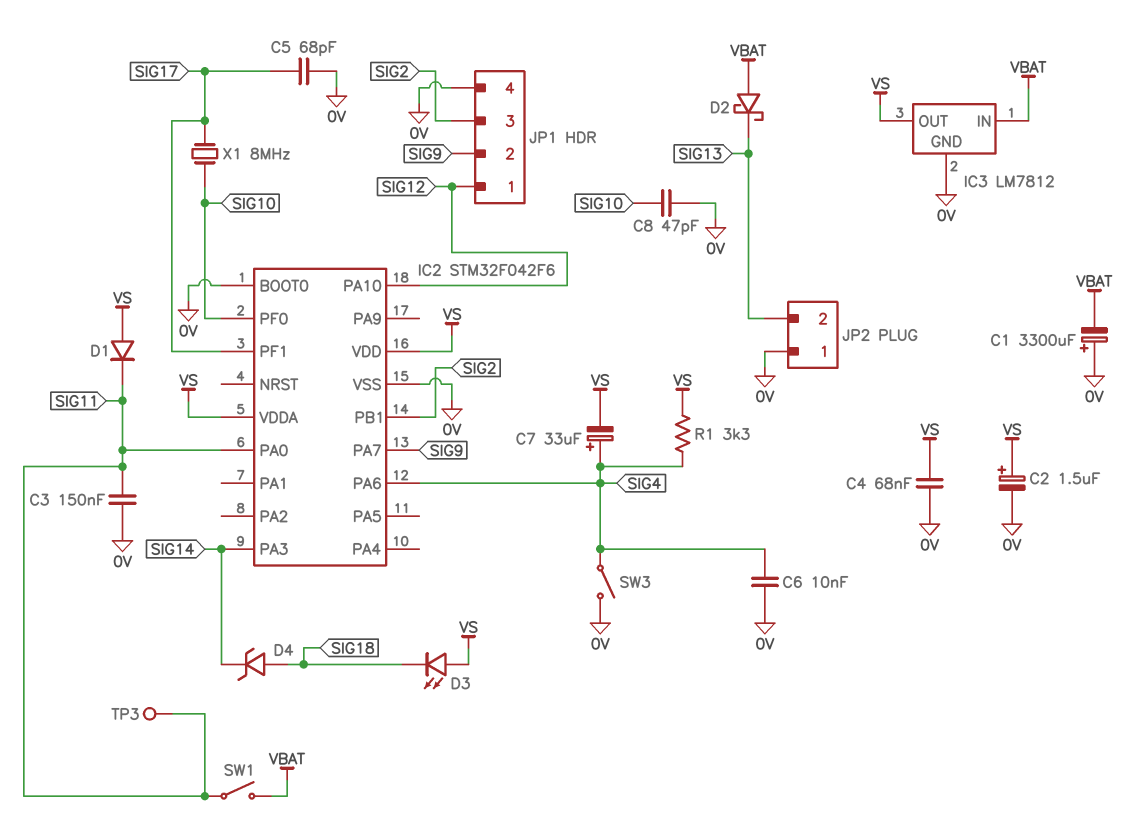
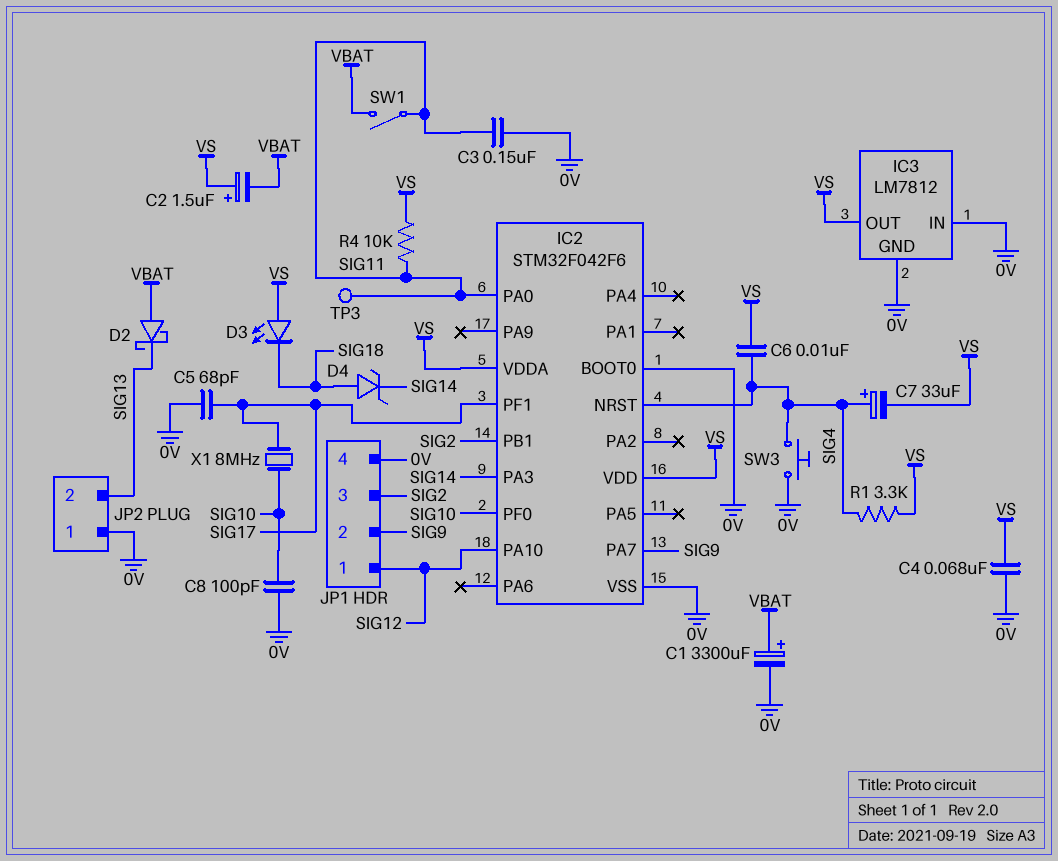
C1: 3300uF (plus 0V, minus VBAT) -> 3300uF (plus VBAT, minus 0V)
C2: 1.5uF (plus VS, minus 0V) -> 1.5uF (plus VS, minus VBAT)
C6: 10nF (0V, SIG4) -> 10nF (SIG4, VS)
C8: 47pF (0V, SIG10) -> 100pF (0V, SIG10)
D1: diode (A VS, K SIG11) -> none
IC2 pin NRST: none -> SIG4
IC2 pin PA6: SIG4 -> none
IC3 pin IN: VBAT -> 0V
R4: none -> 10k (SIG11, VS)
SW3: switch (0V, SIG4) -> button (0V, SIG4)

